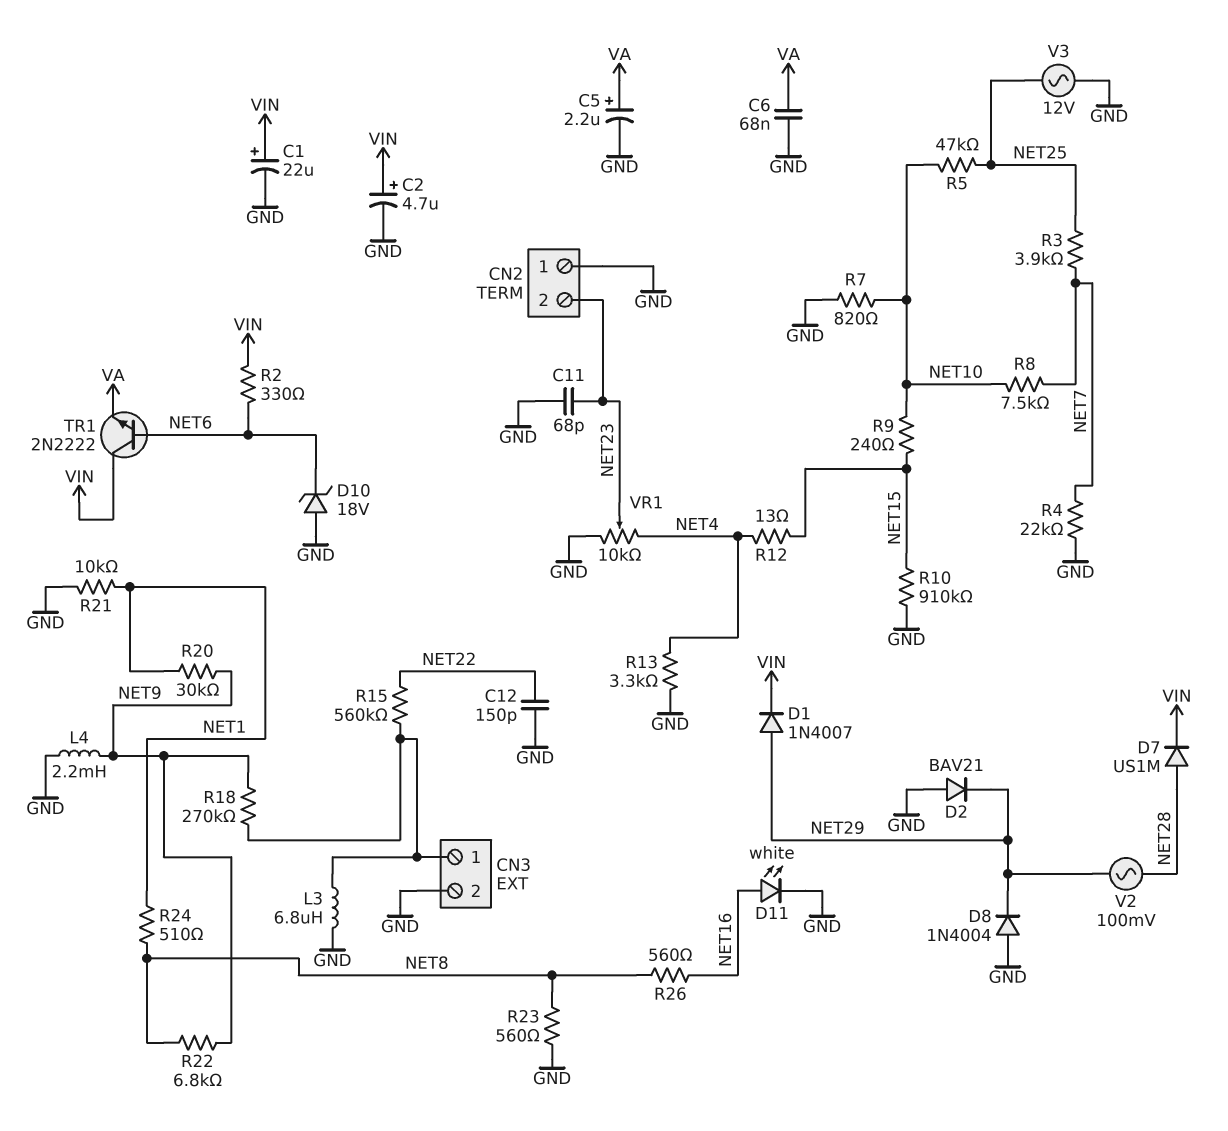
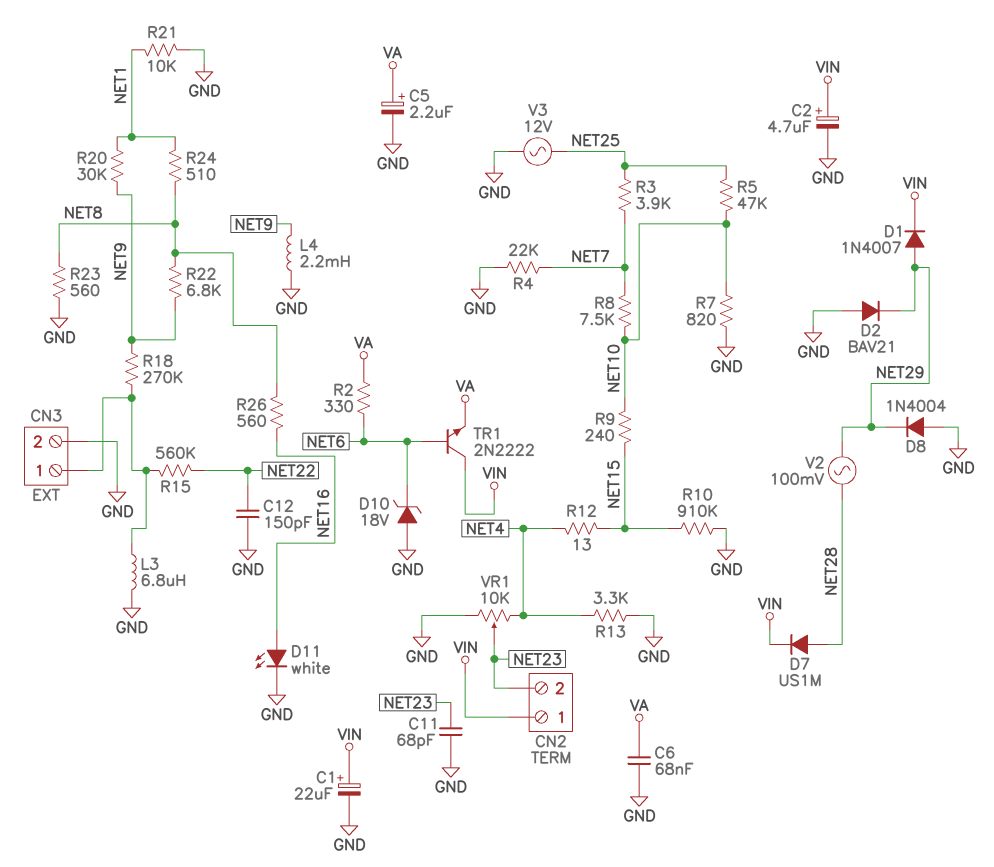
CN2 pin 1: GND -> VIN
R2: 330 (NET6, VIN) -> 330 (NET6, VA)

